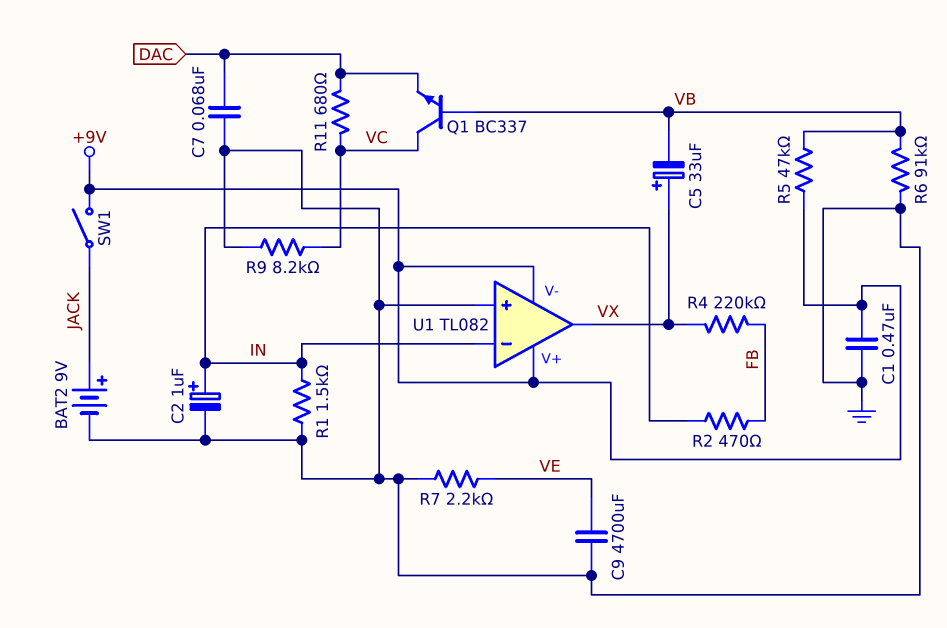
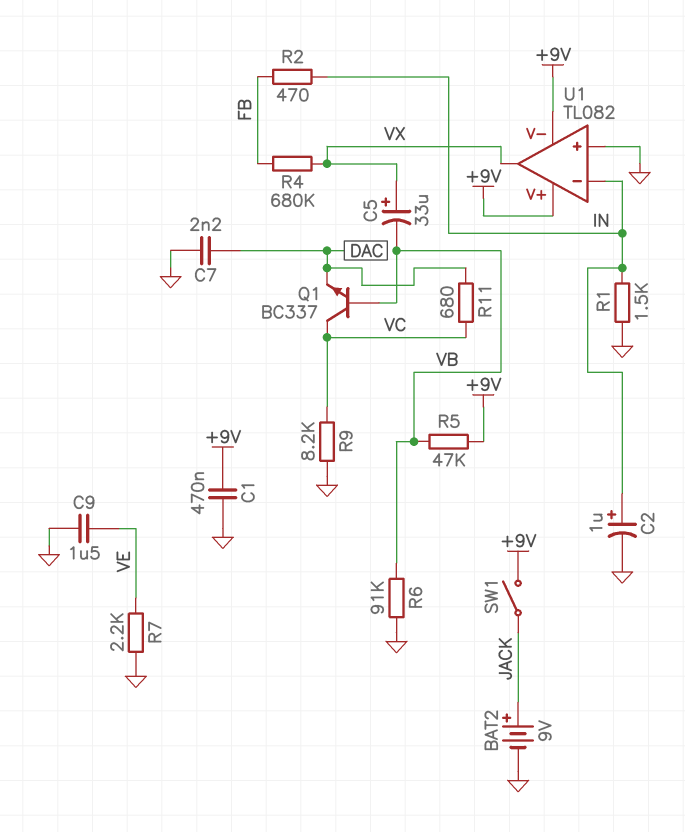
C7: 68nF (DAC, GND) -> 2.2nF (DAC, GND)
C9: 4700uF (GND, VE) -> 1.5uF (GND, VE)
R4: 220k (FB, VX) -> 680k (FB, VX)

